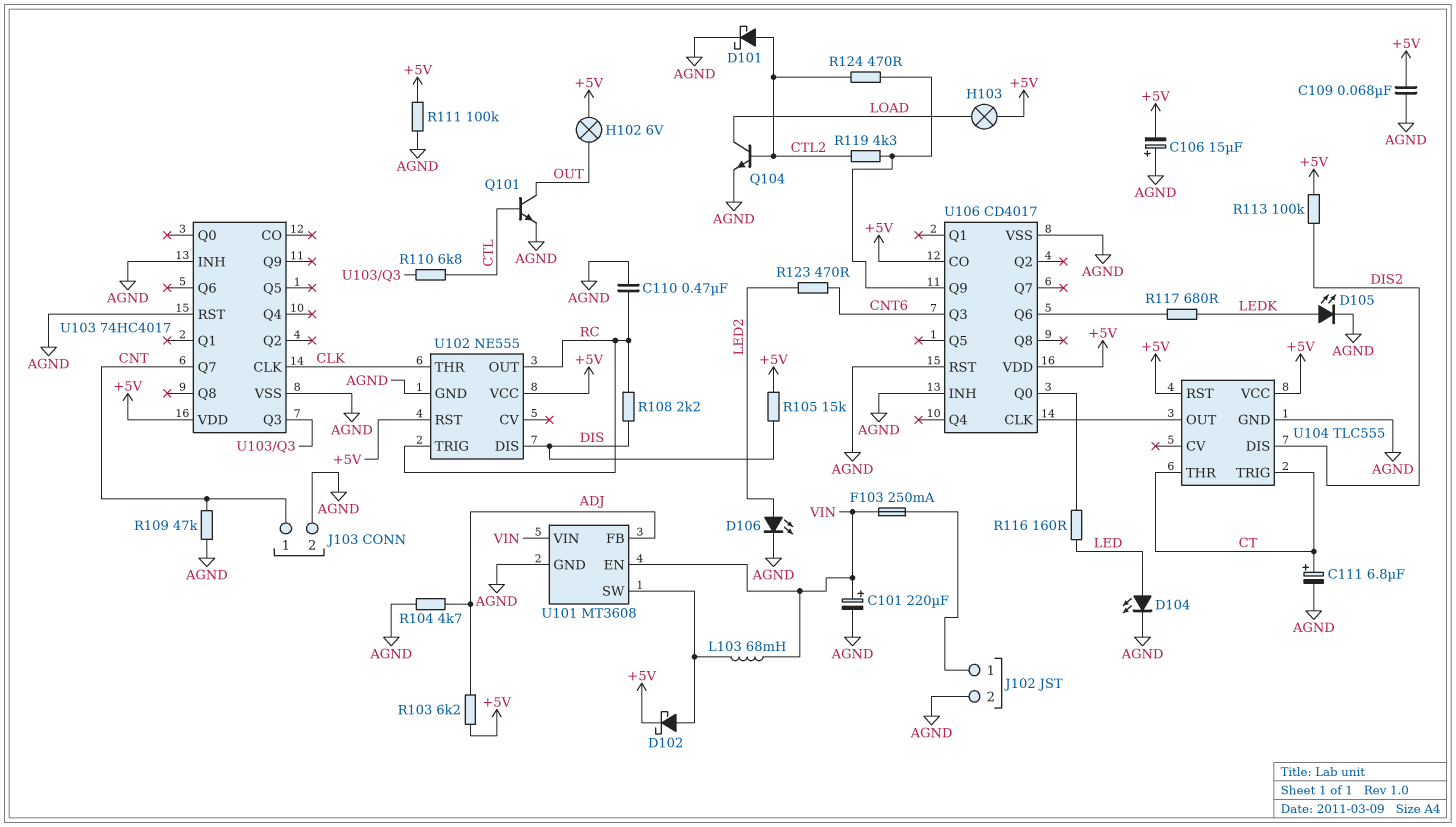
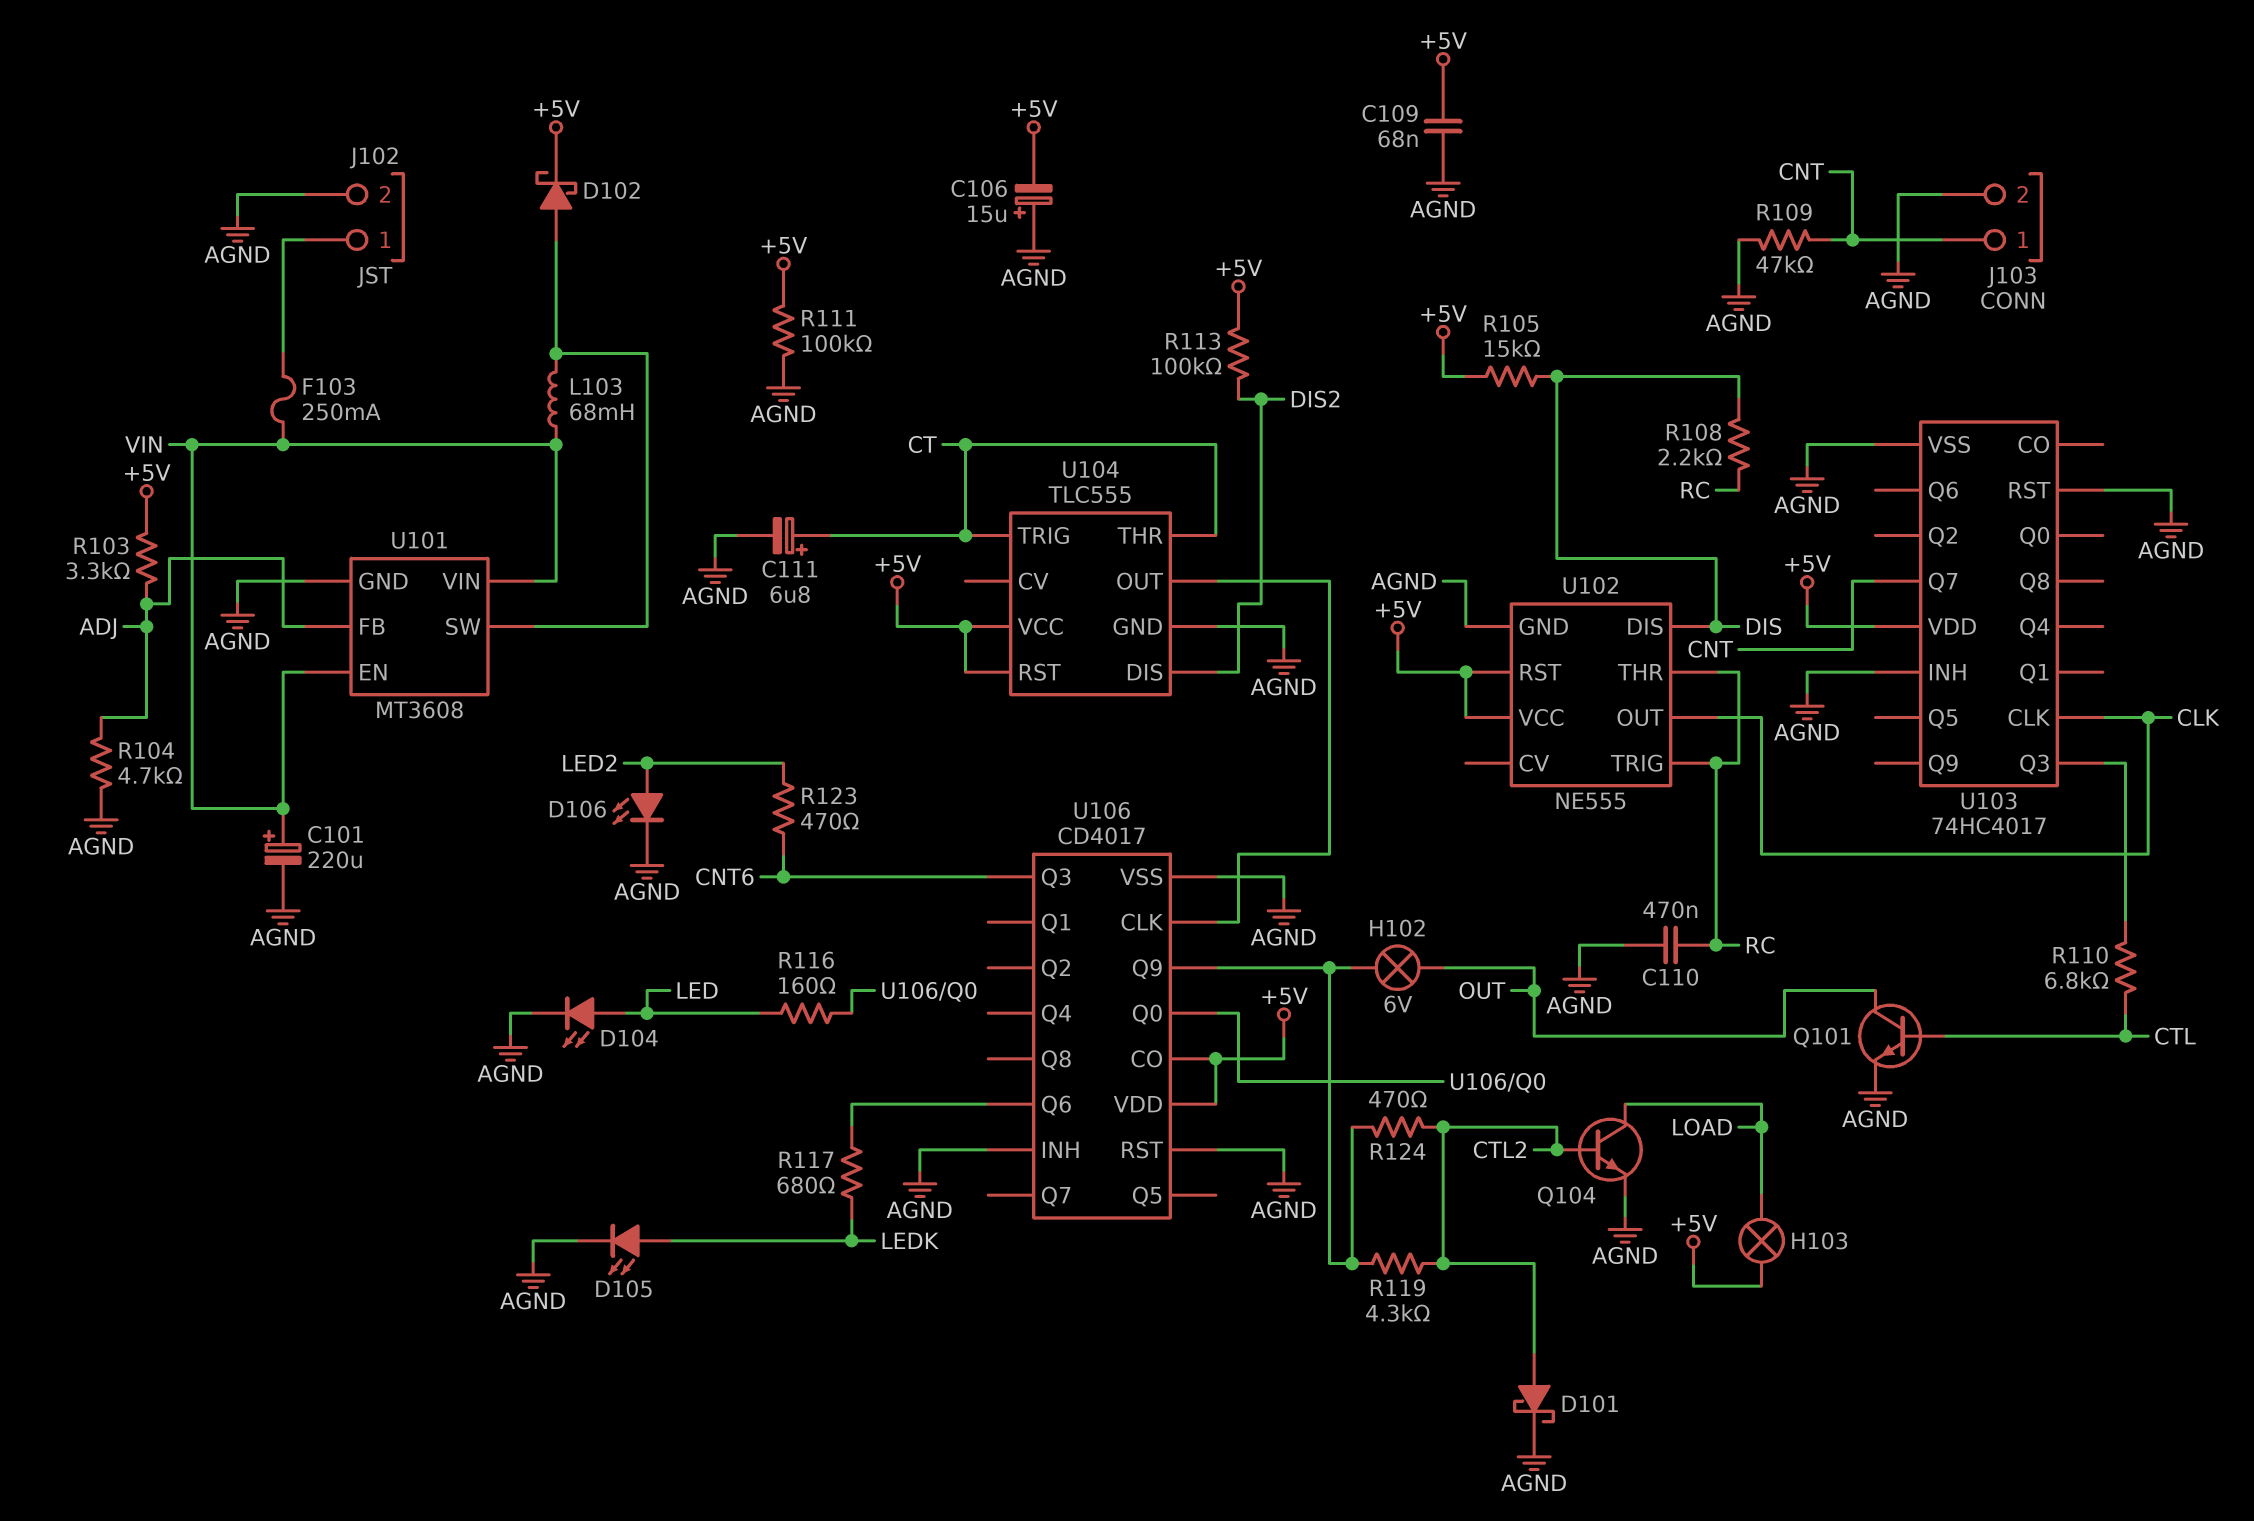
H102: lamp 6V (+5V, OUT) -> lamp 6V (OUT, U106/Q9)
R103: 6.2k (+5V, ADJ) -> 3.3k (+5V, ADJ)
U102 pin OUT: RC -> CLK
U102 pin THR: CLK -> RC

